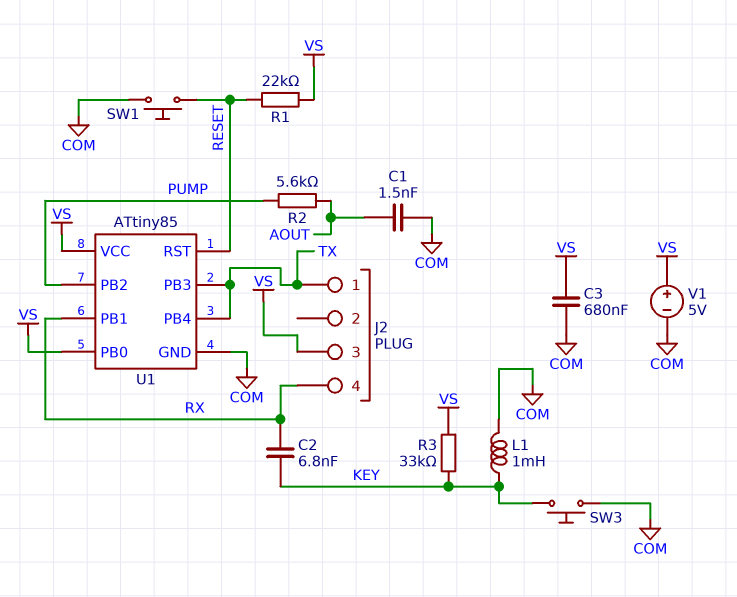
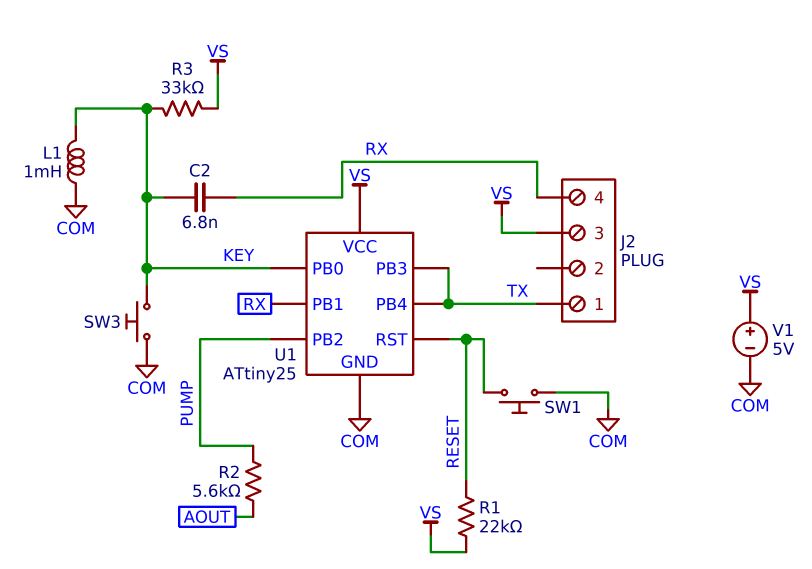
C1: 1.5nF (AOUT, COM) -> none
C3: 680nF (COM, VS) -> none
U1: ATtiny85 -> ATtiny25
U1 pin PB0: VS -> KEY

